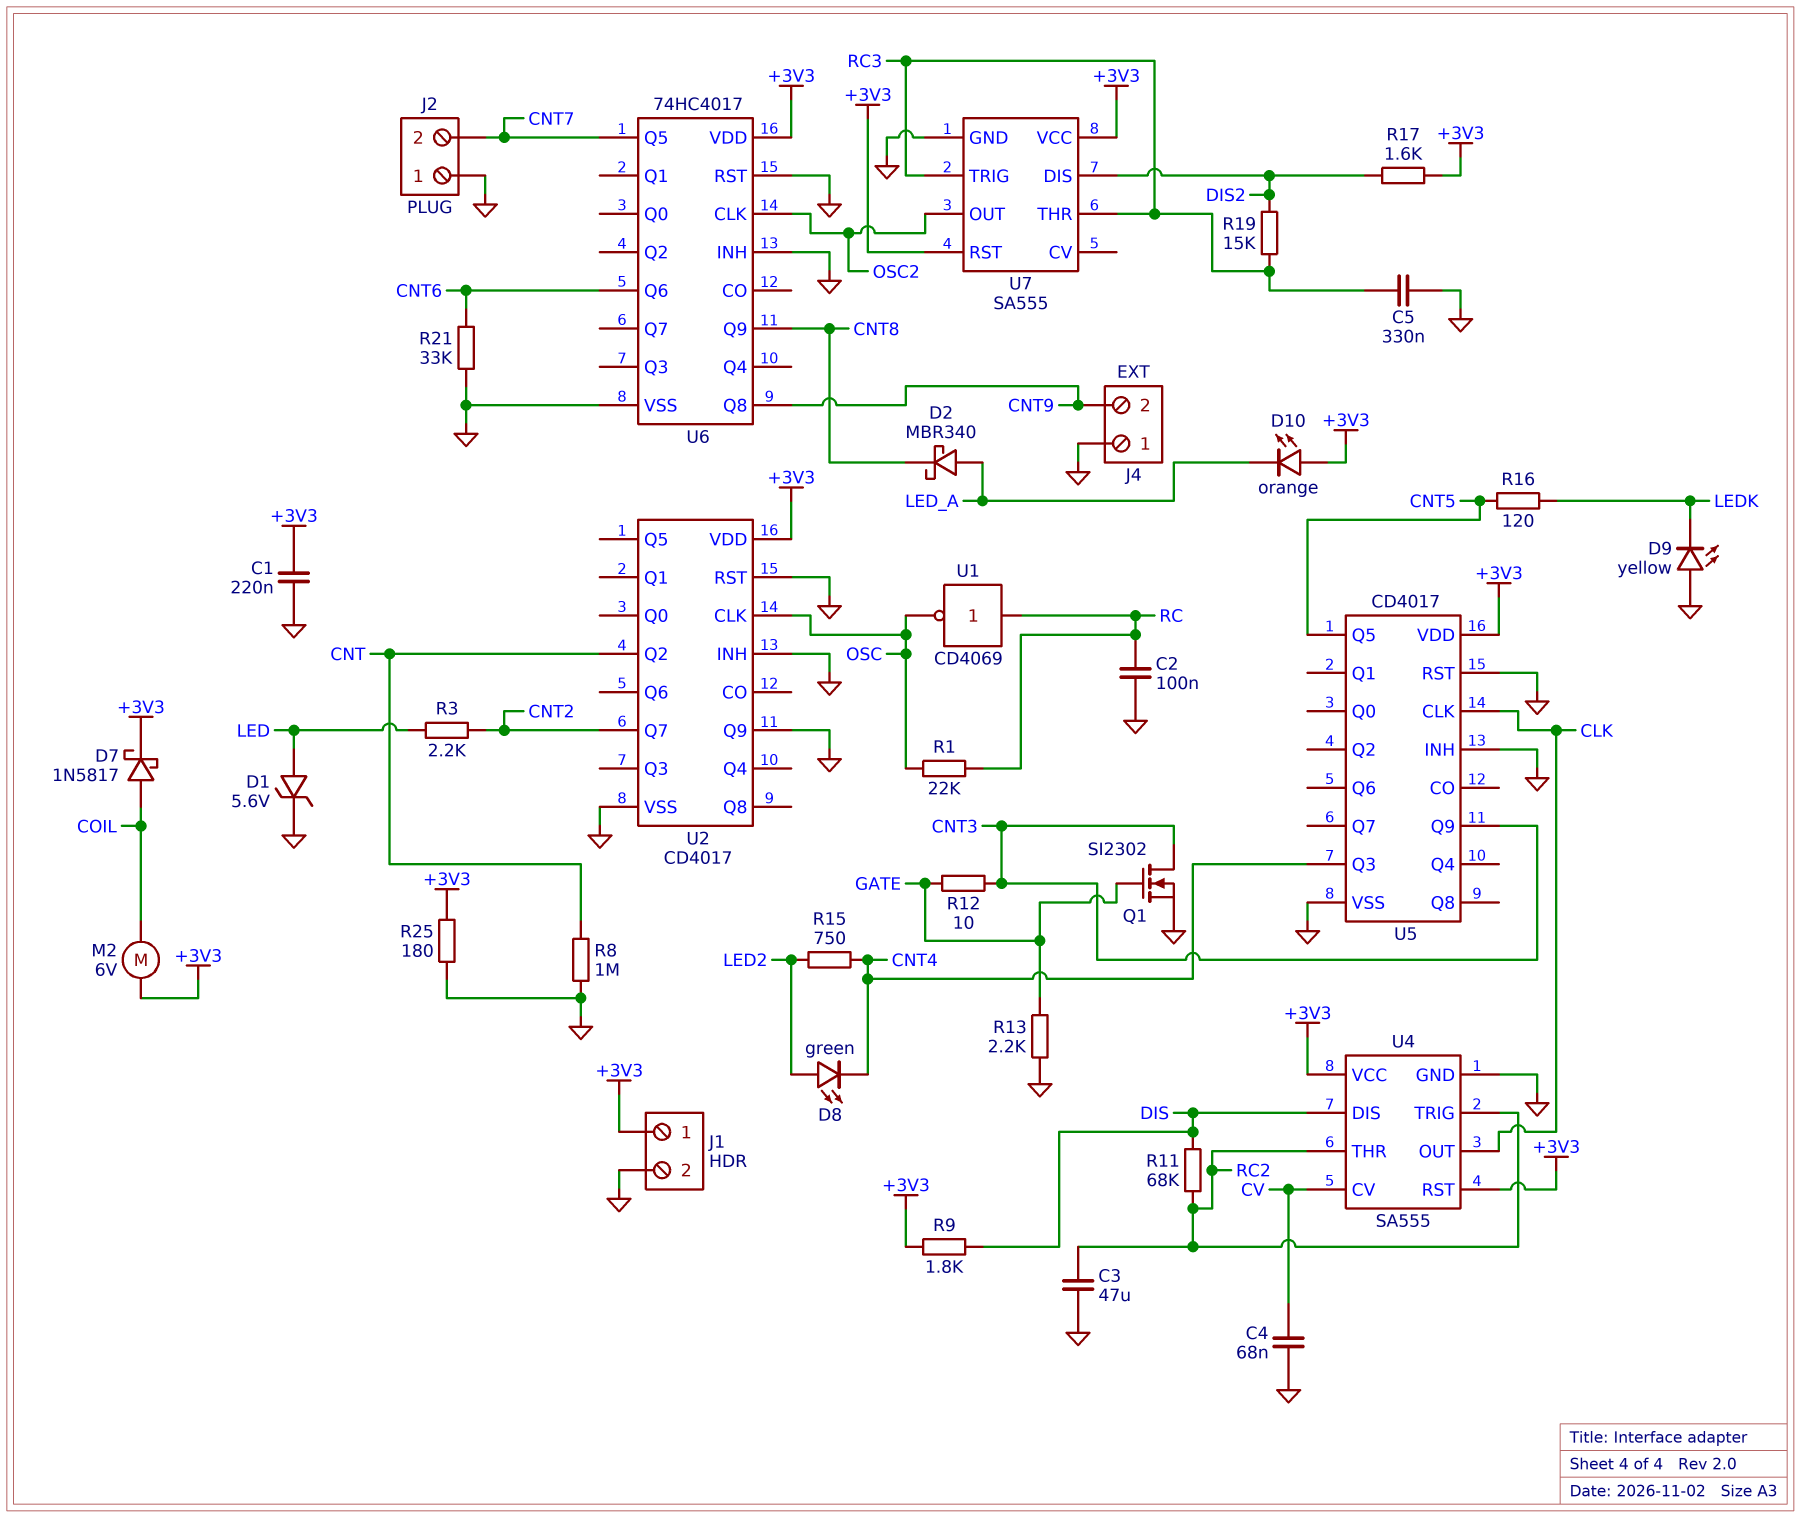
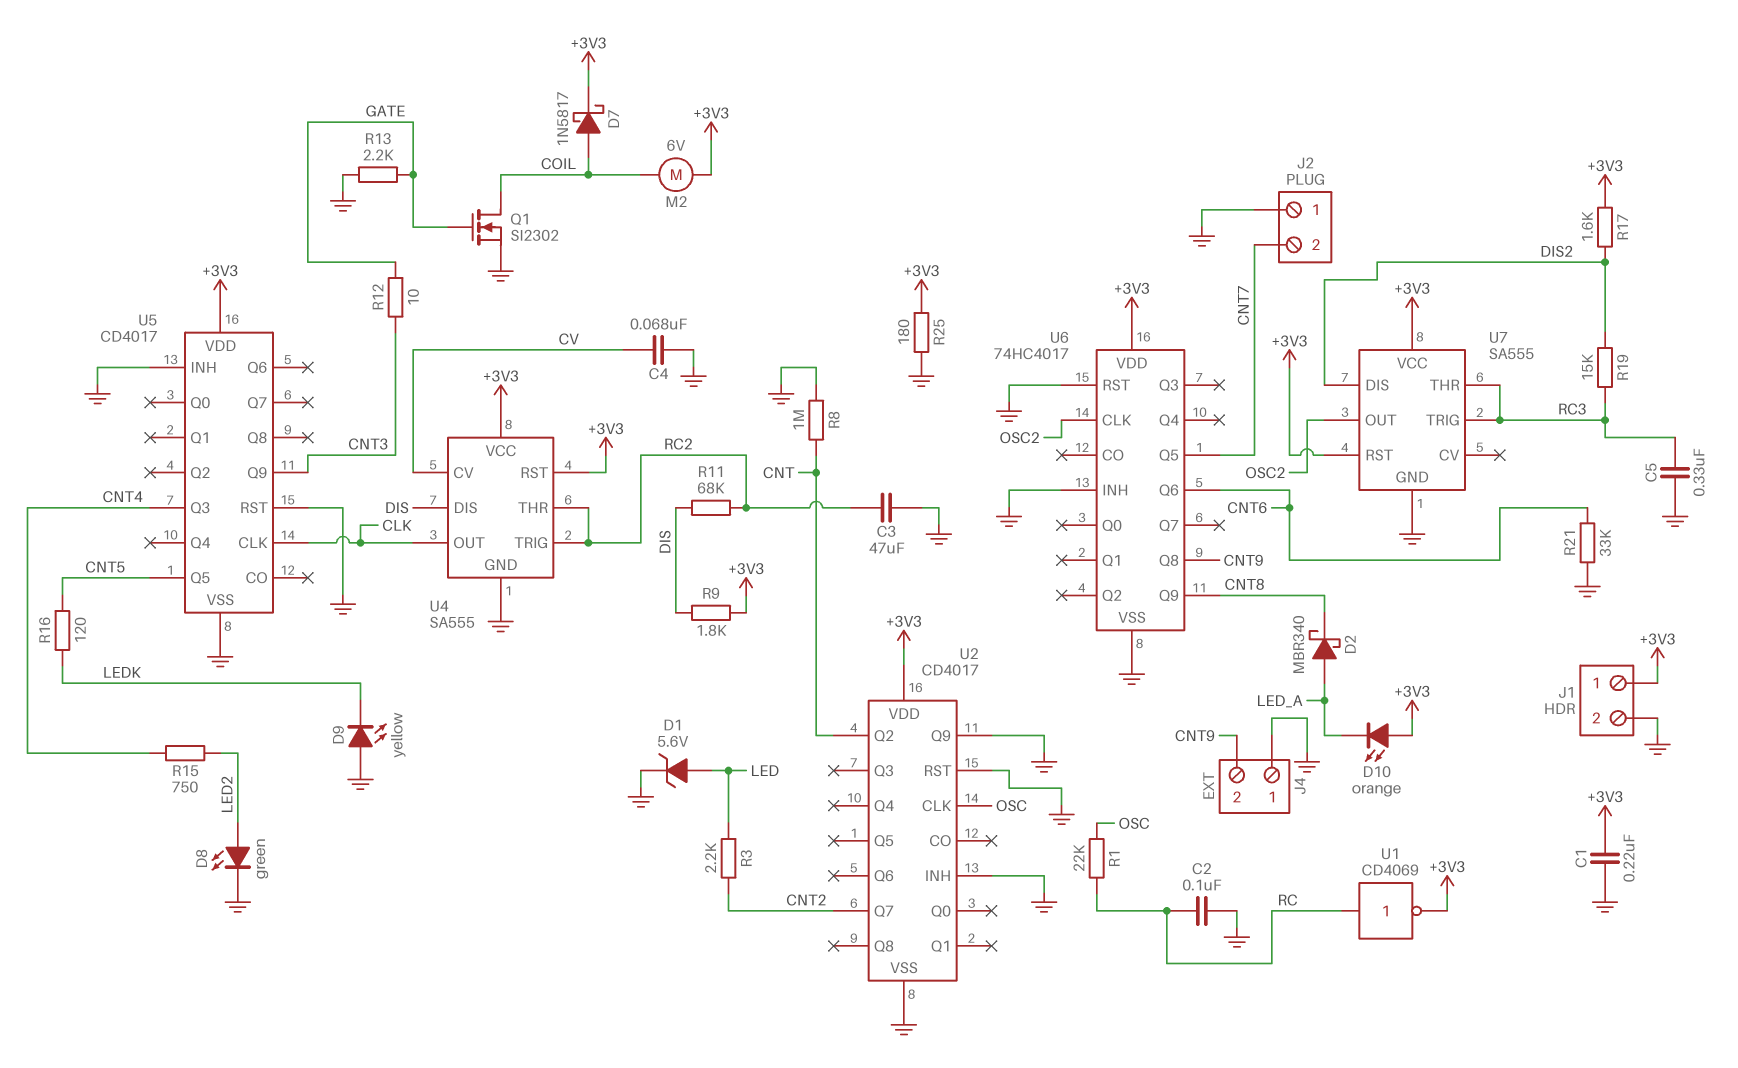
D8: LED green (A LED2, K CNT4) -> LED green (A LED2, K GND)
Q1: NMOS SI2302 (G GATE, D CNT3, S GND) -> NMOS SI2302 (G GATE, D COIL, S GND)
U1: NOT CD4069 (in RC, out OSC) -> NOT CD4069 (in RC, out +3V3)

